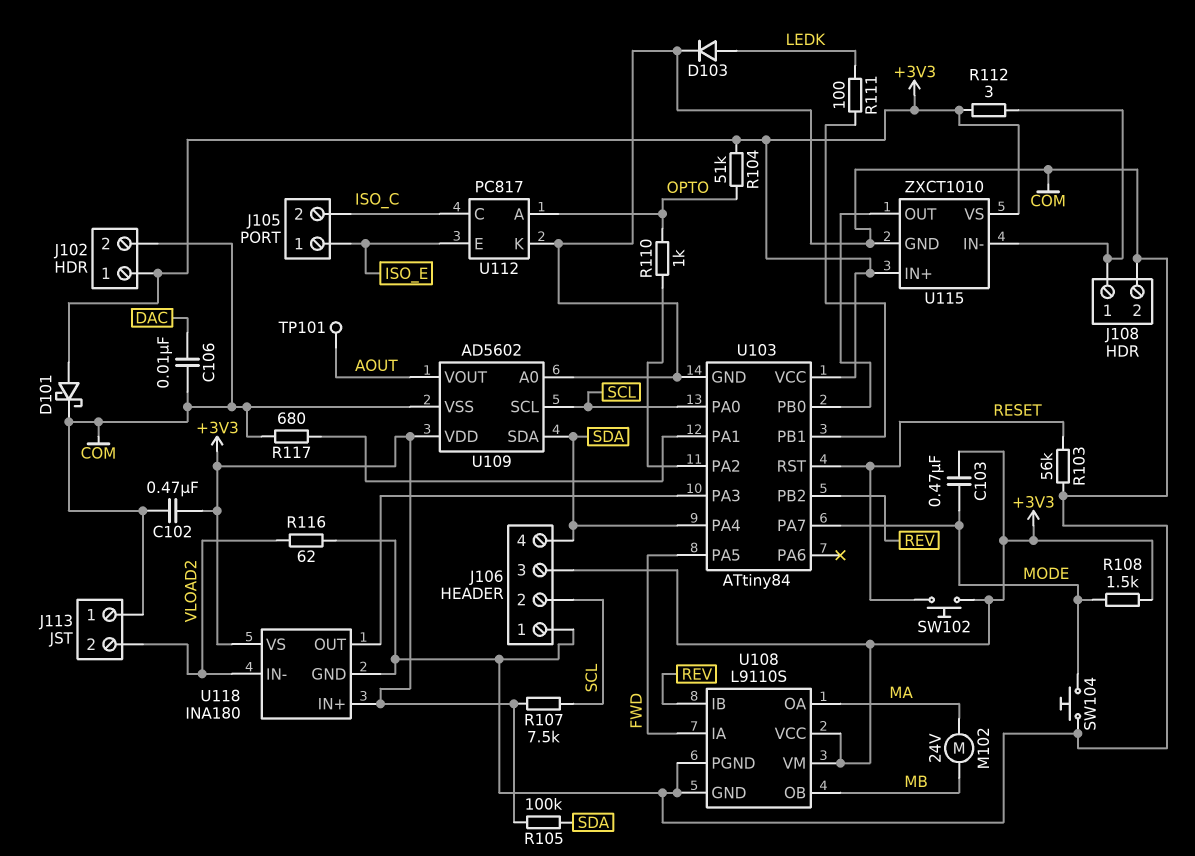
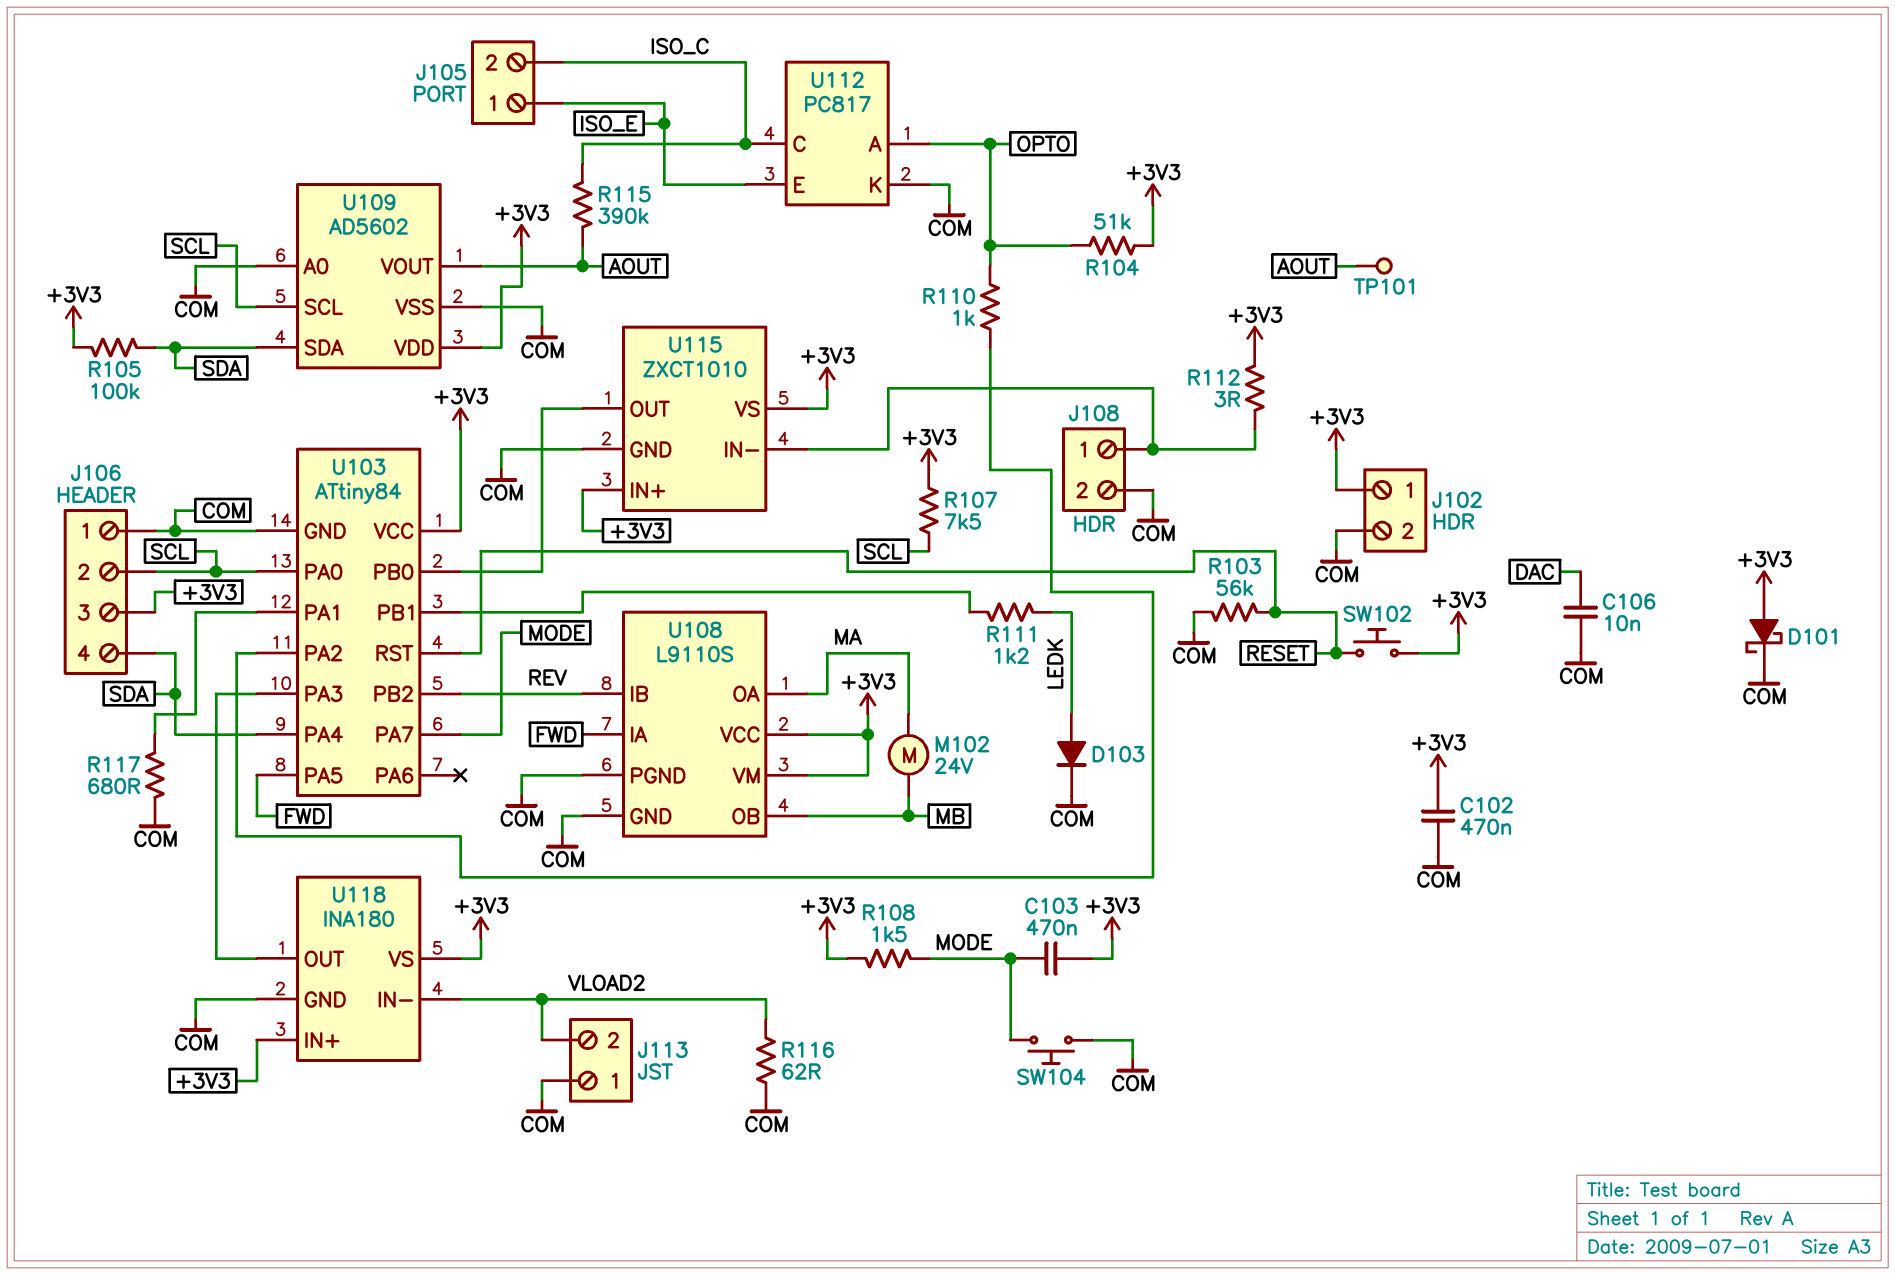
R111: 100 (LEDK, U103/PB1) -> 1.2k (LEDK, U103/PB1)
R115: none -> 390k (AOUT, ISO_C)

